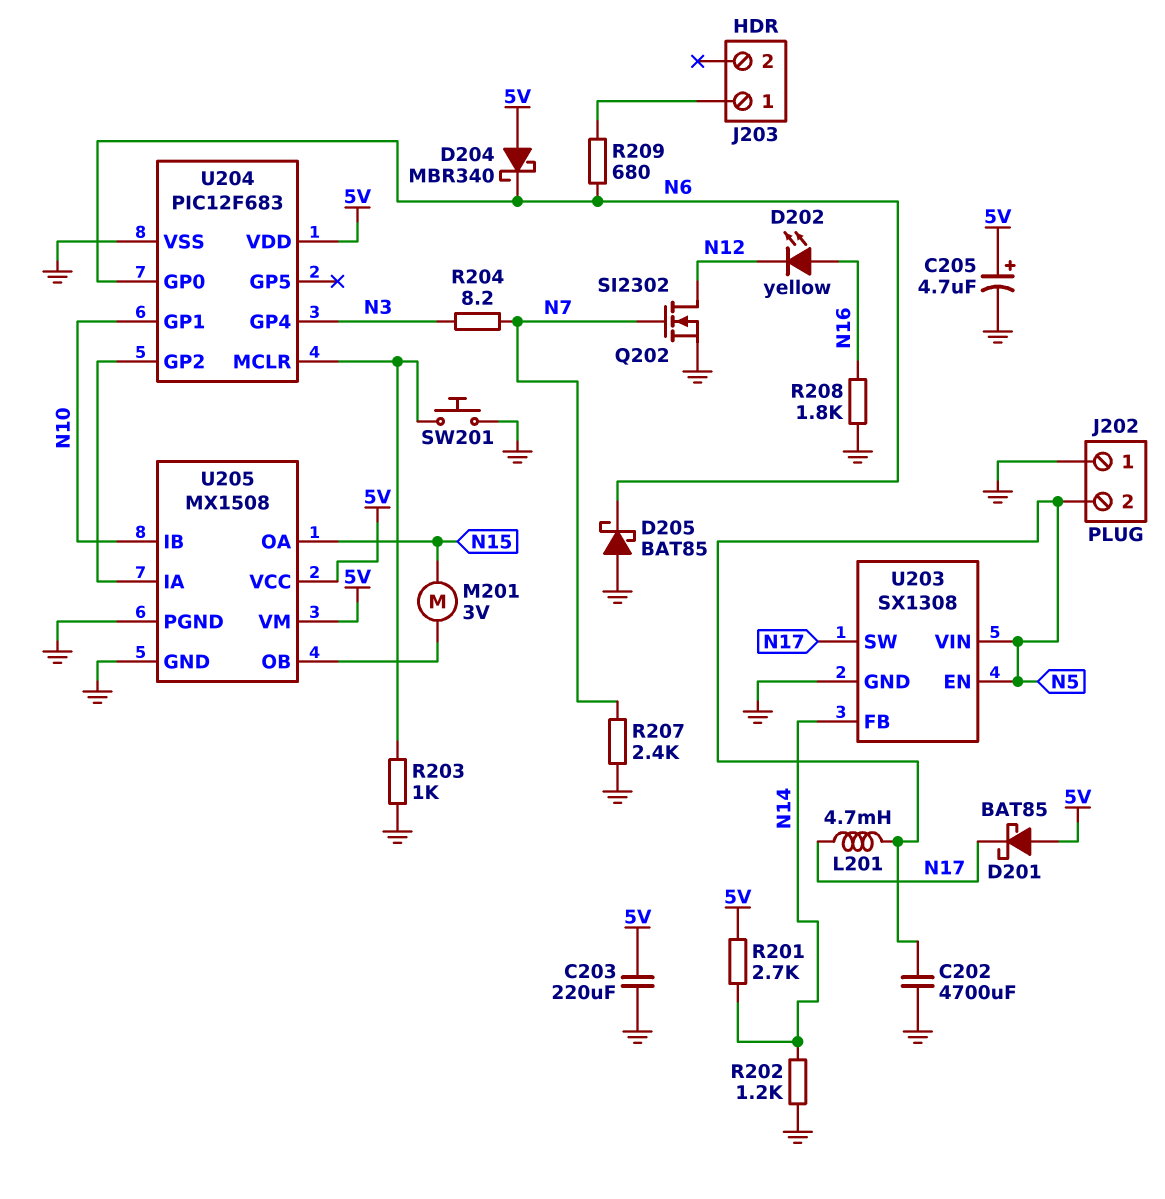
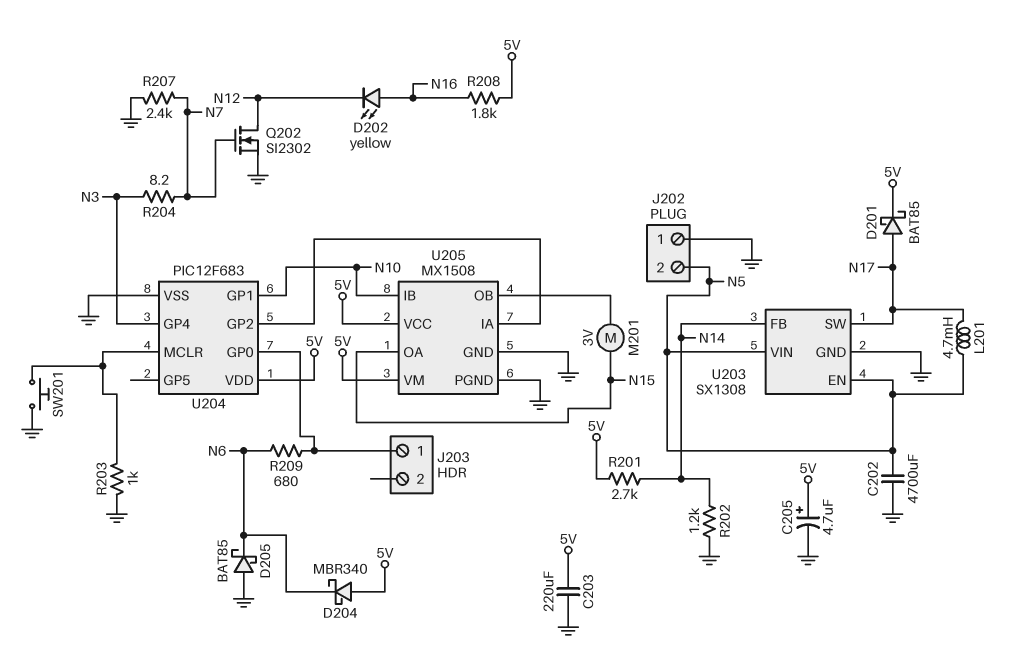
D201: schottky BAT85 (A 5V, K N17) -> schottky BAT85 (A N17, K 5V)
R208: 1.8k (GND, N16) -> 1.8k (5V, N16)
U204 pin GP0: N6 -> J203/1

